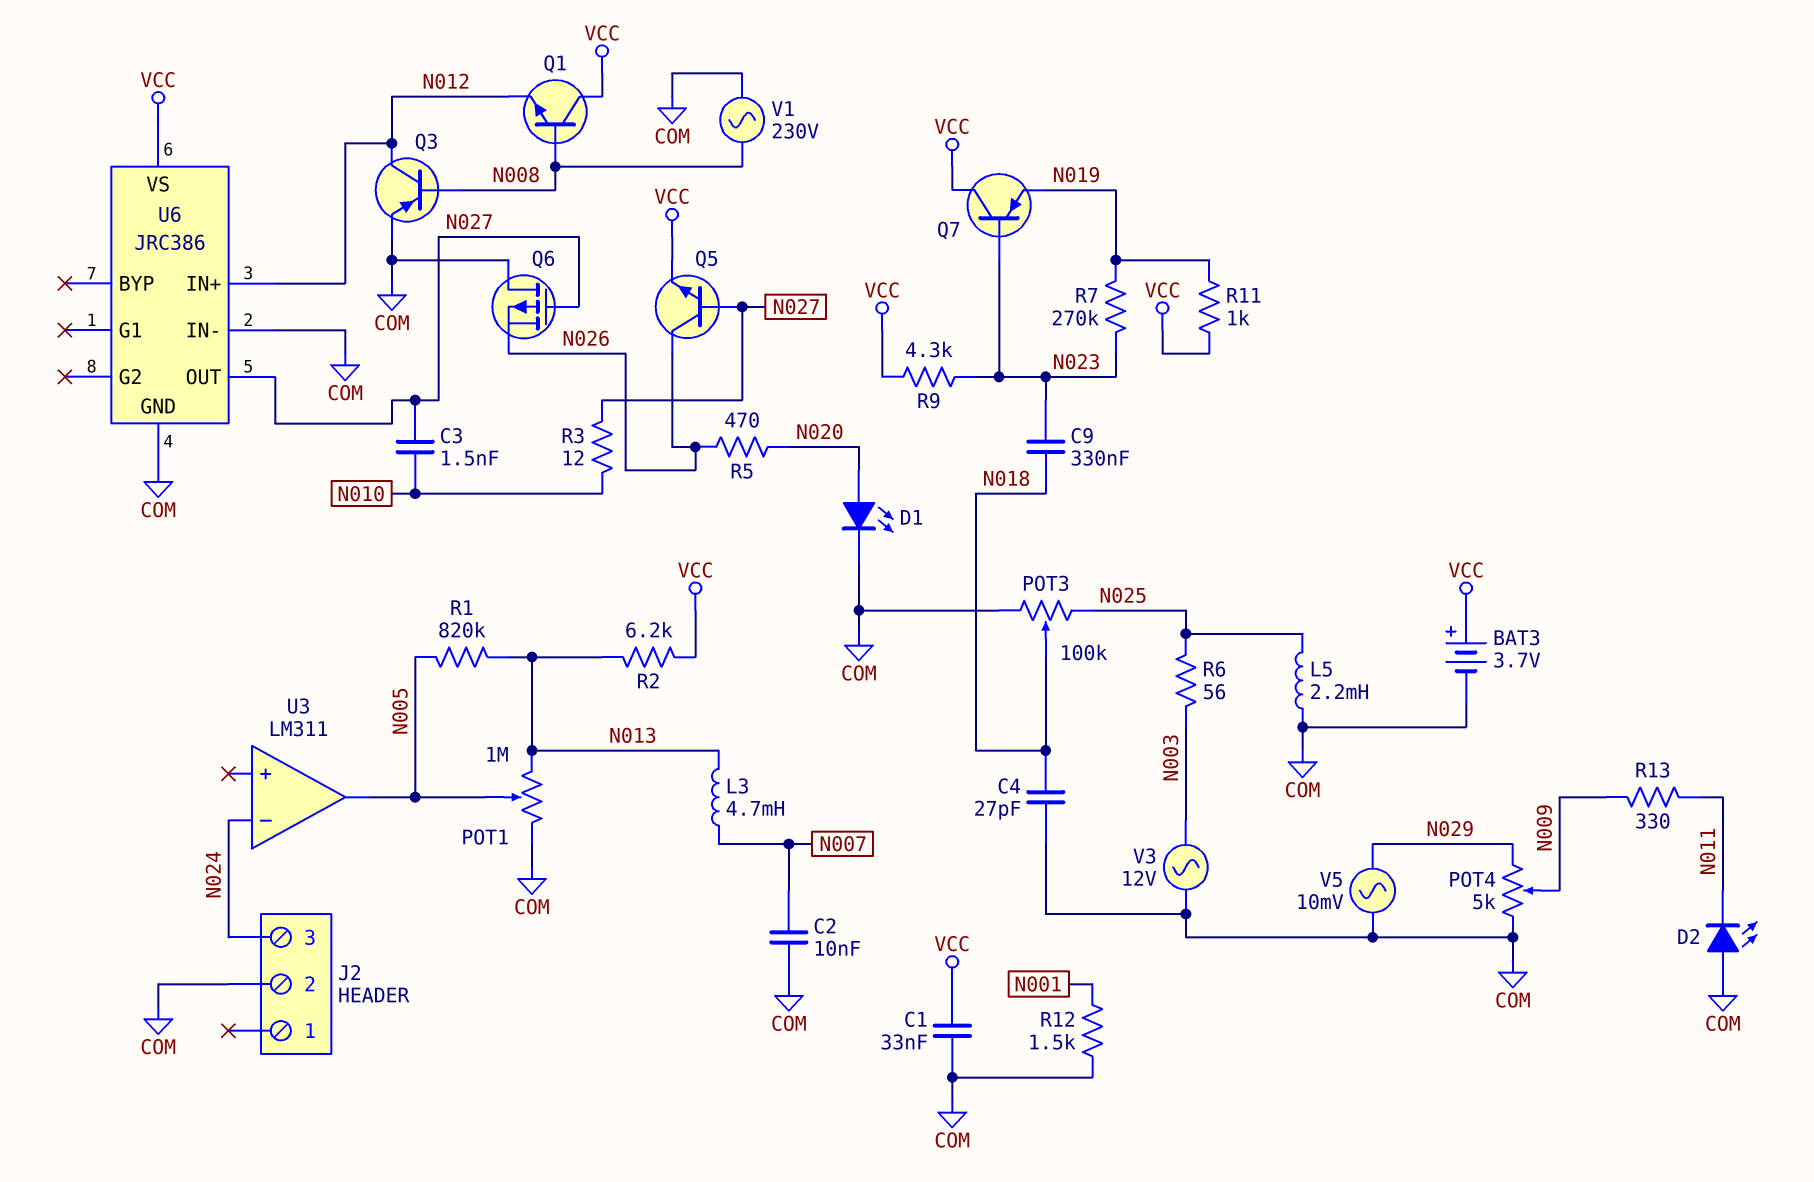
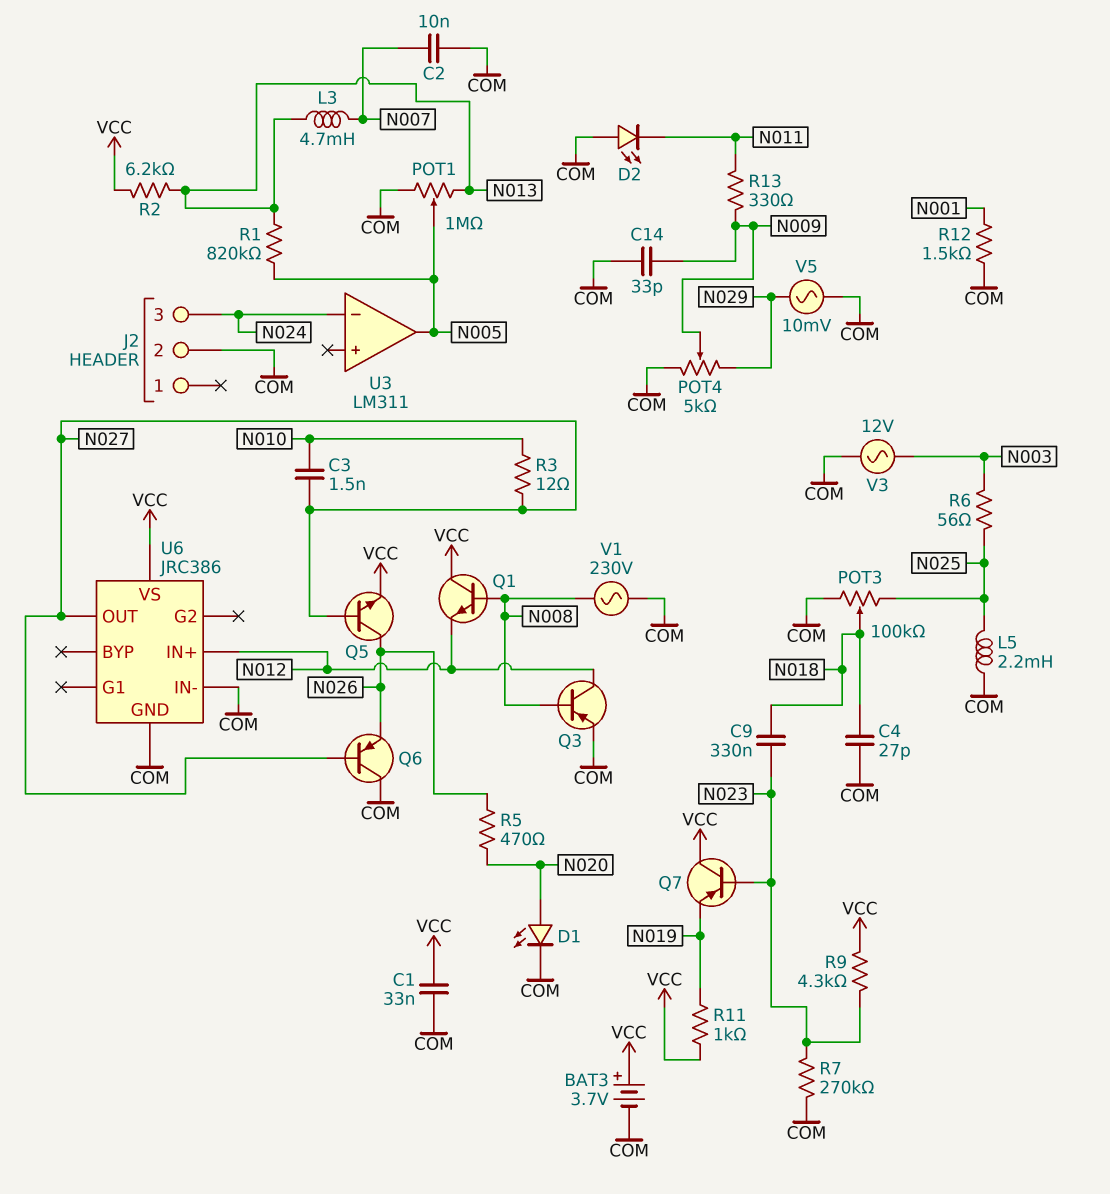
C14: none -> 33pF (COM, N009)
Q6: PMOS (G N027, D COM, S N026) -> PNP (B N027, C COM, E N026)
R7: 270k (N019, N023) -> 270k (COM, N023)

